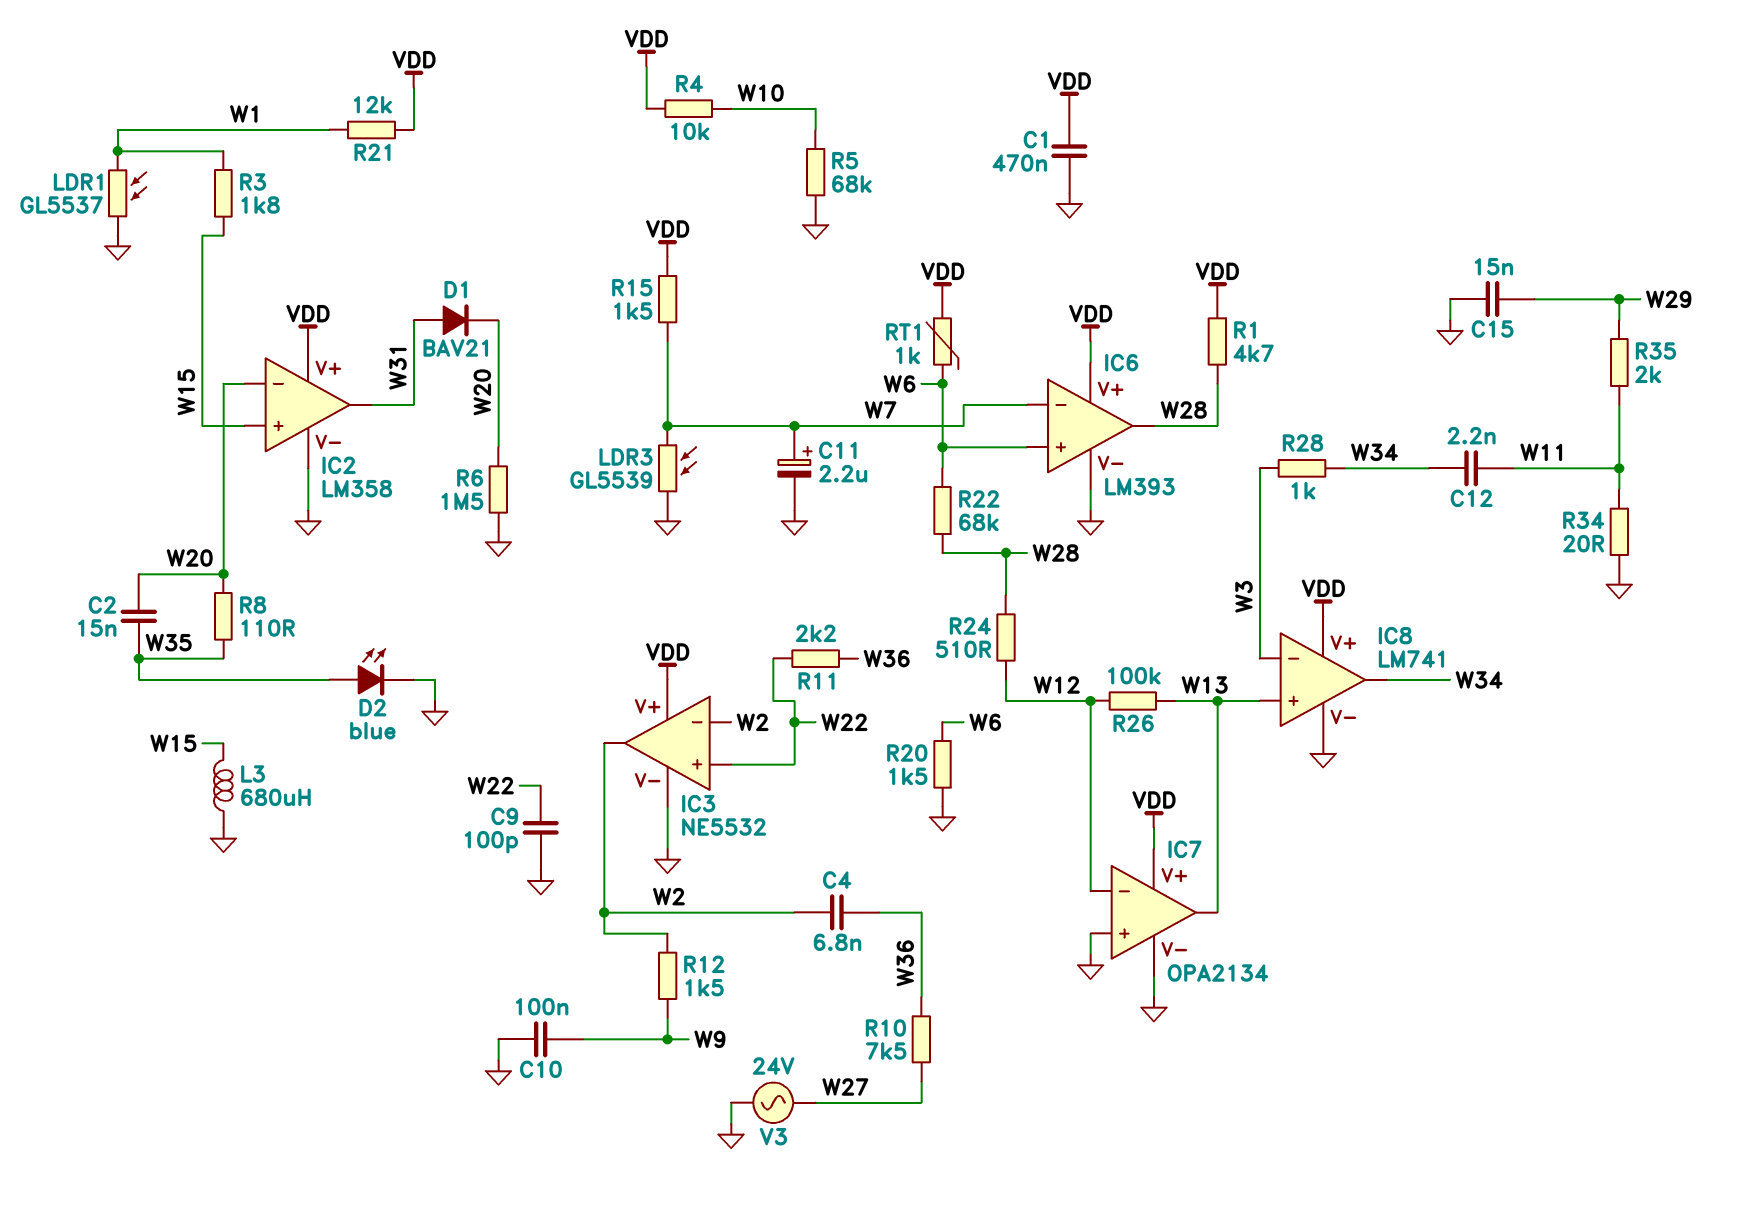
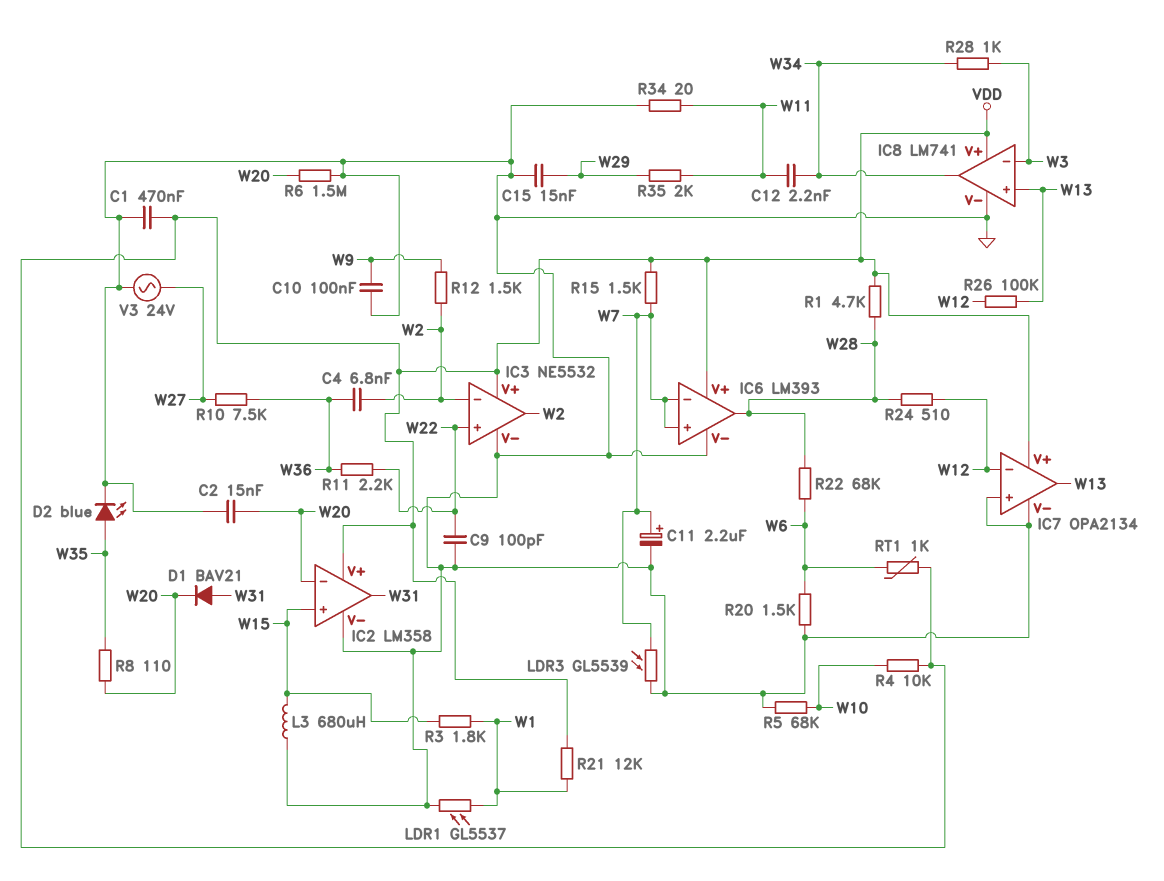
C2: 15nF (W20, W35) -> 15nF (GND, W20)
IC6 pin in+: W6 -> W7

